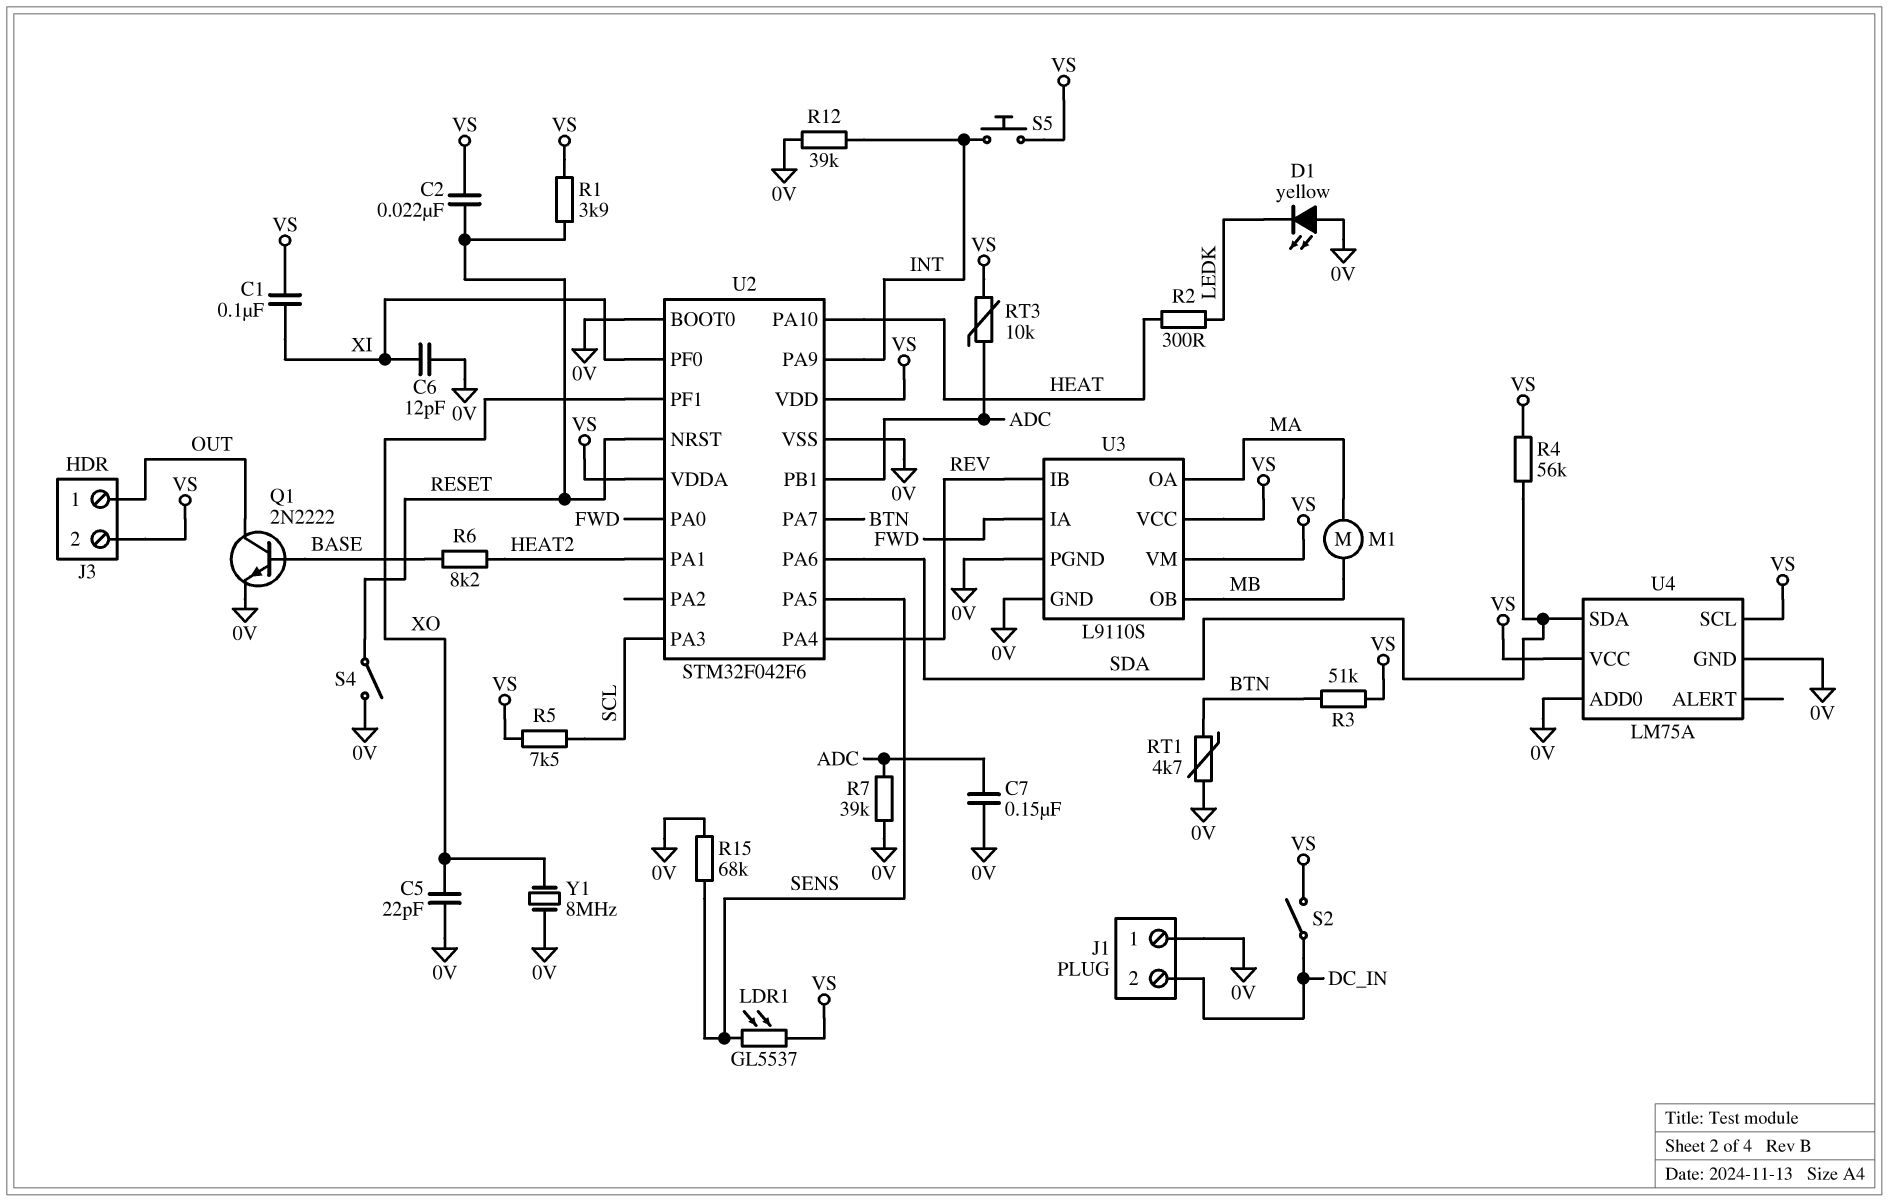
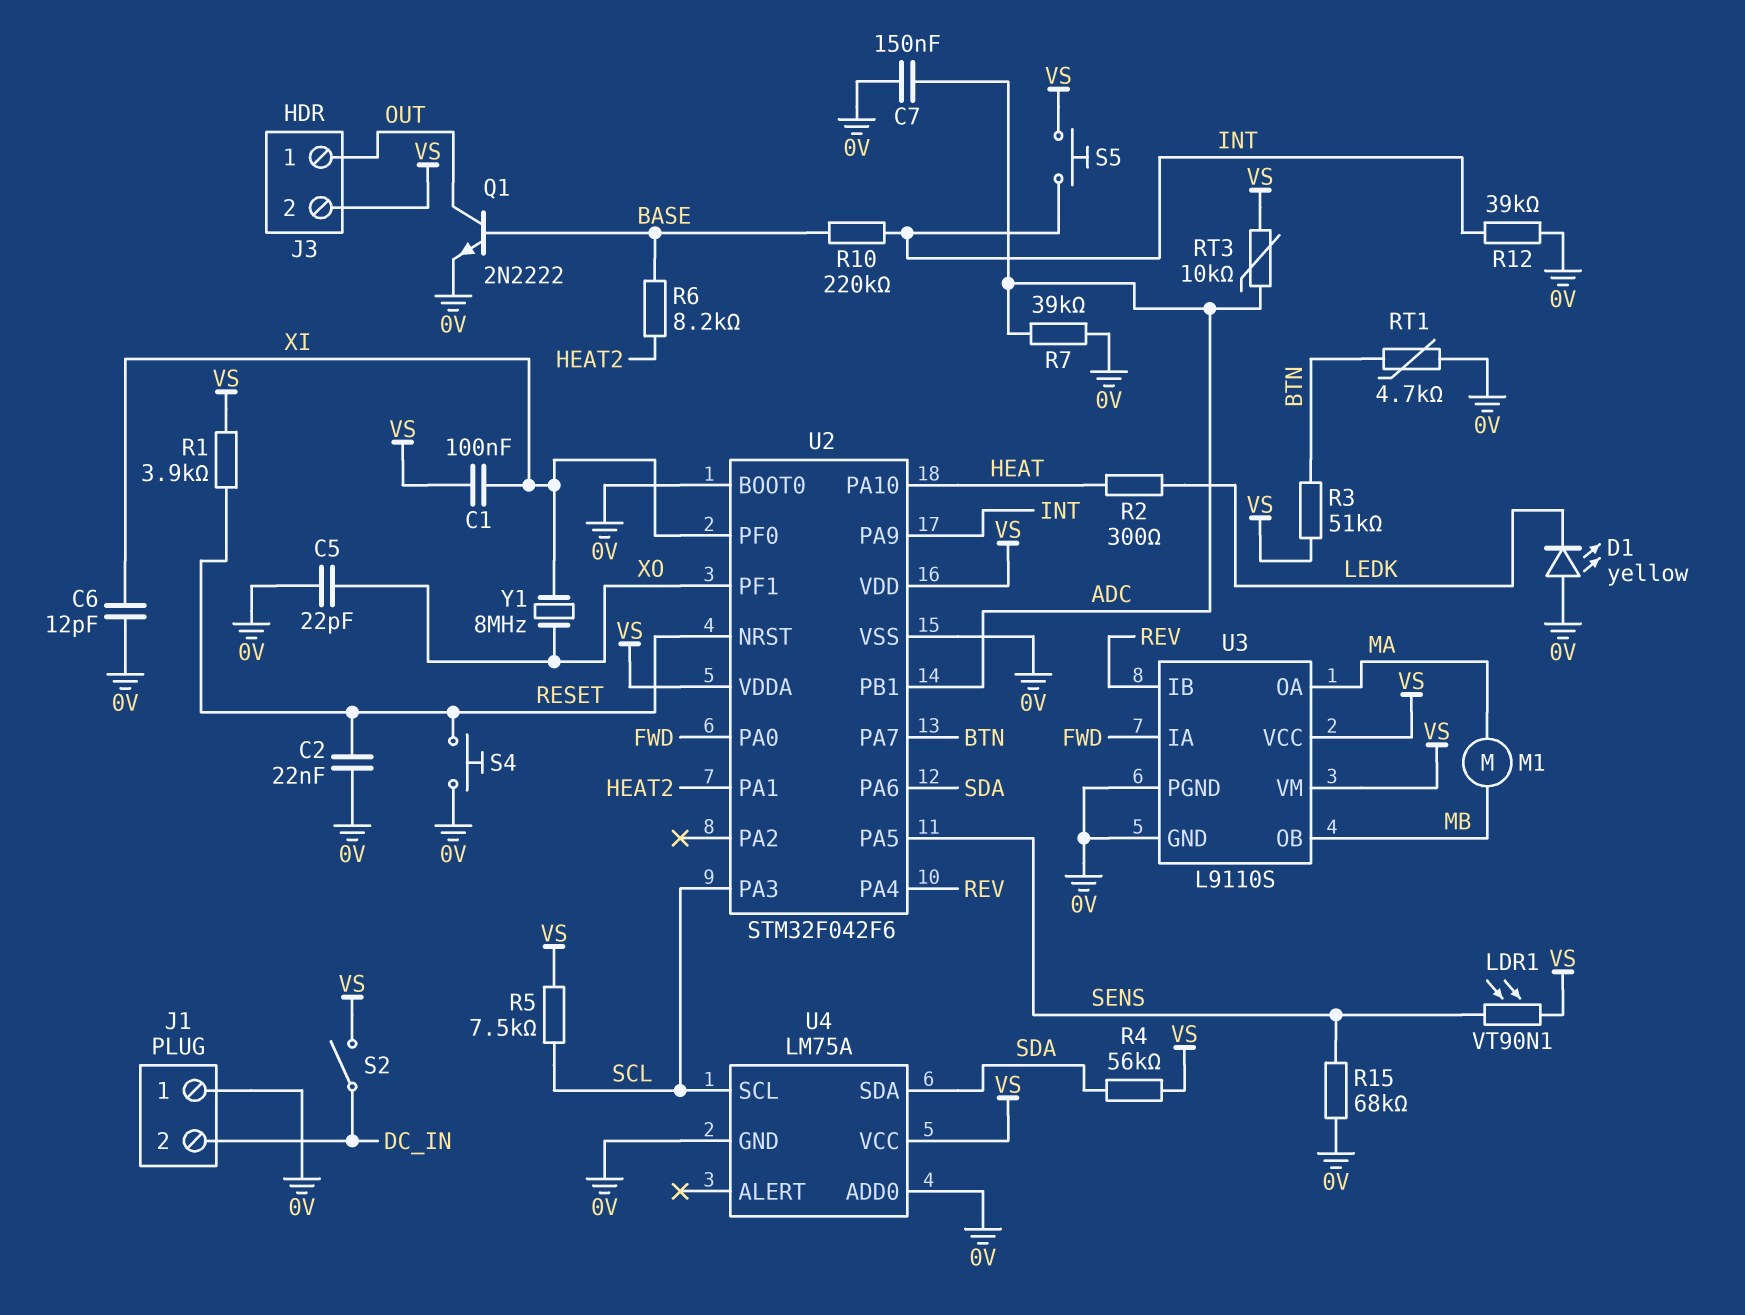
C2: 22nF (RESET, VS) -> 22nF (0V, RESET)
LDR1: GL5537 (SENS, VS) -> VT90N1 (SENS, VS)
R10: none -> 220k (BASE, INT)
S4: switch (0V, RESET) -> button (0V, RESET)
U4 pin SCL: VS -> SCL
Y1: 8MHz (0V, XO) -> 8MHz (XI, XO)

